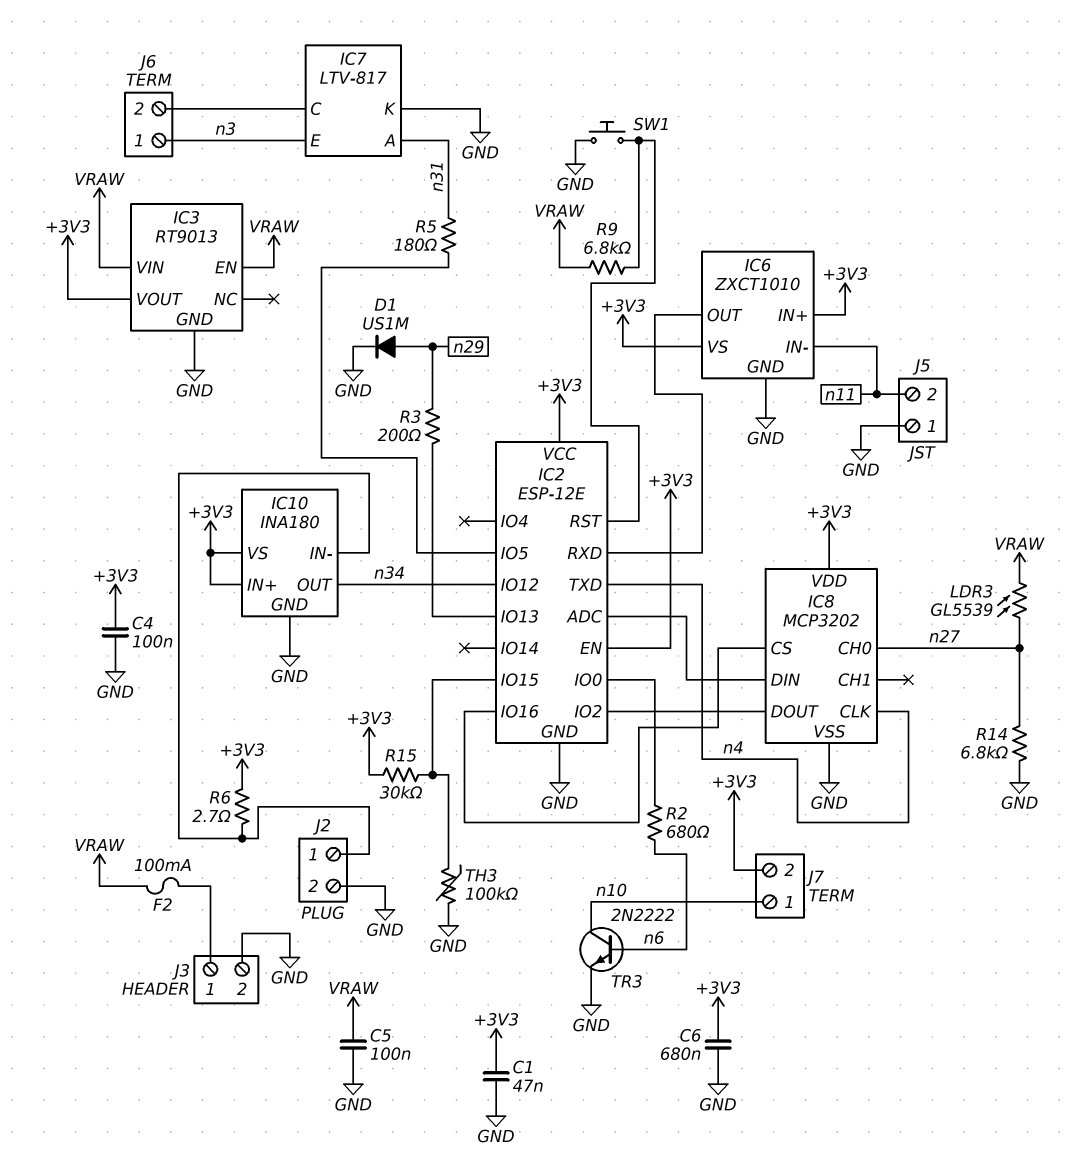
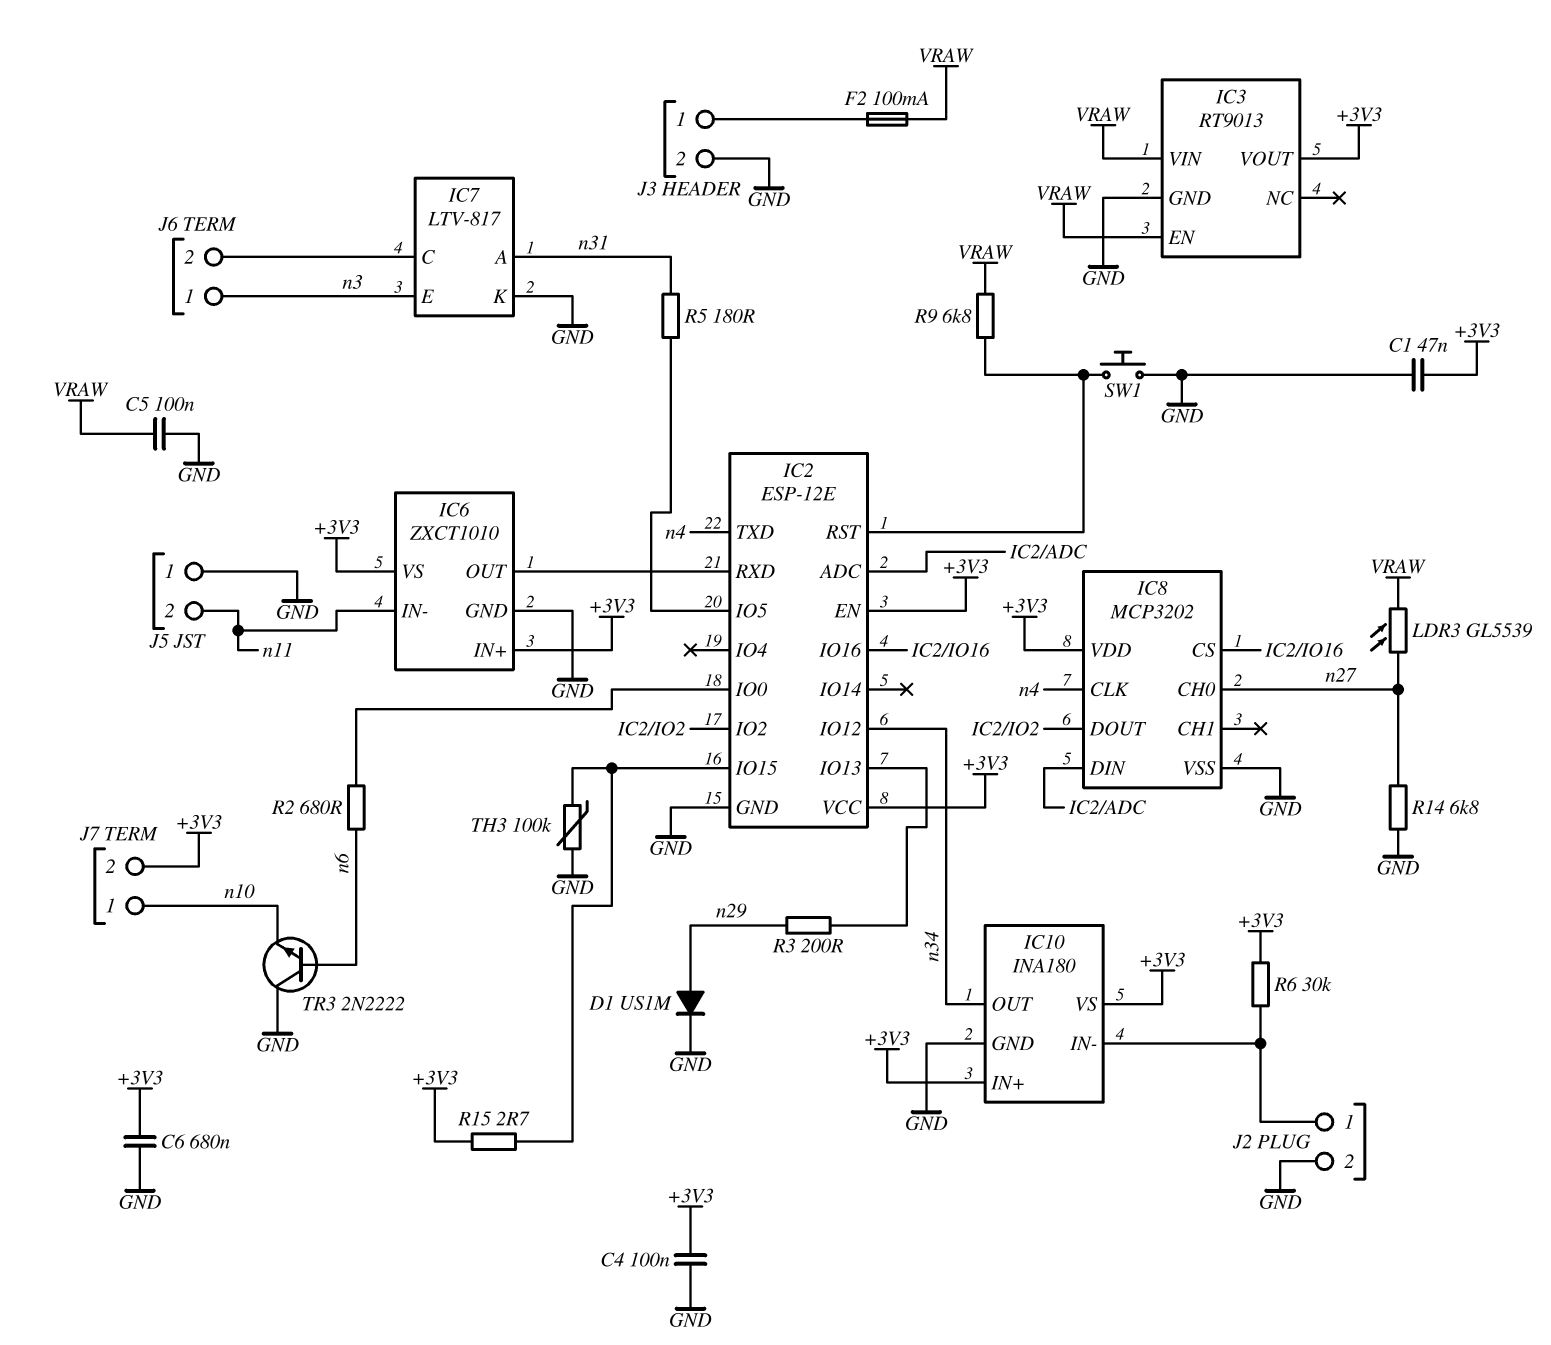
R6: 2.7 (+3V3, IC10/IN-) -> 30k (+3V3, IC10/IN-)
R15: 30k (+3V3, IC2/IO15) -> 2.7 (+3V3, IC2/IO15)
TR3: NPN 2N2222 (B n6, C n10, E GND) -> NPN 2N2222 (B n6, C GND, E n10)

